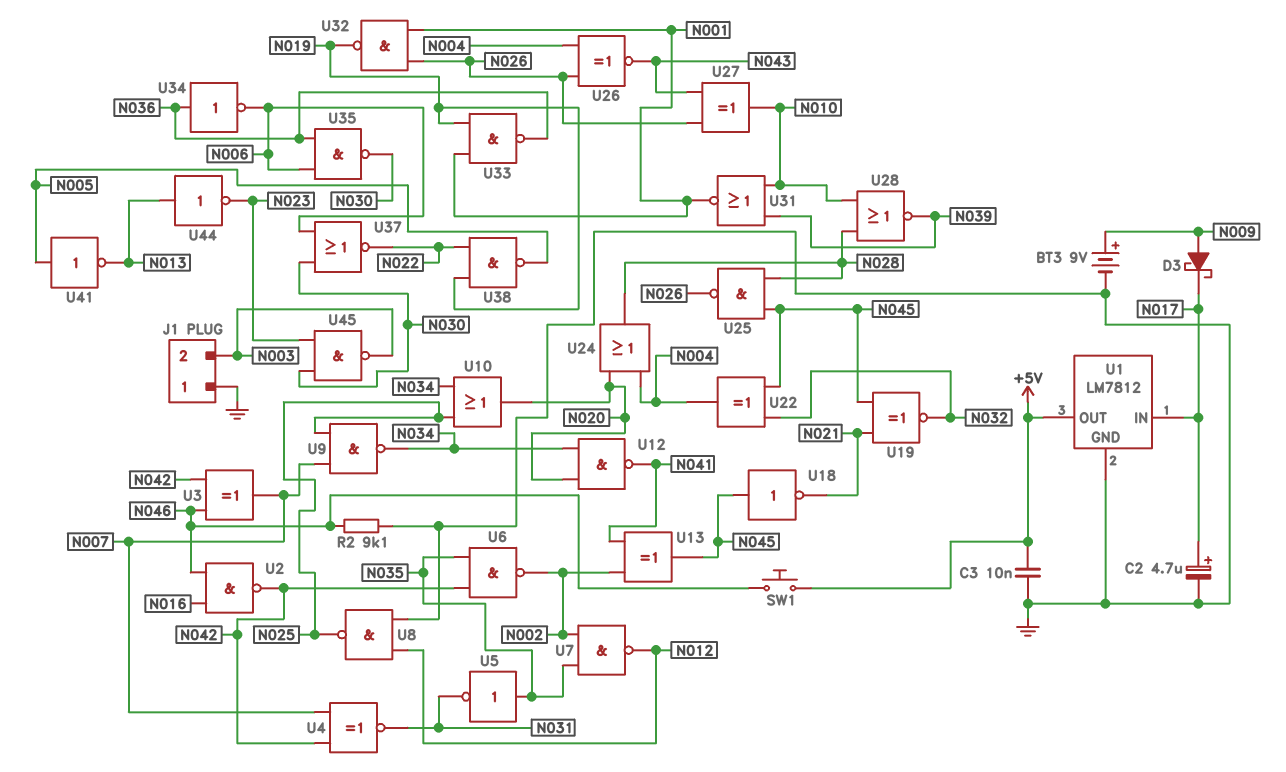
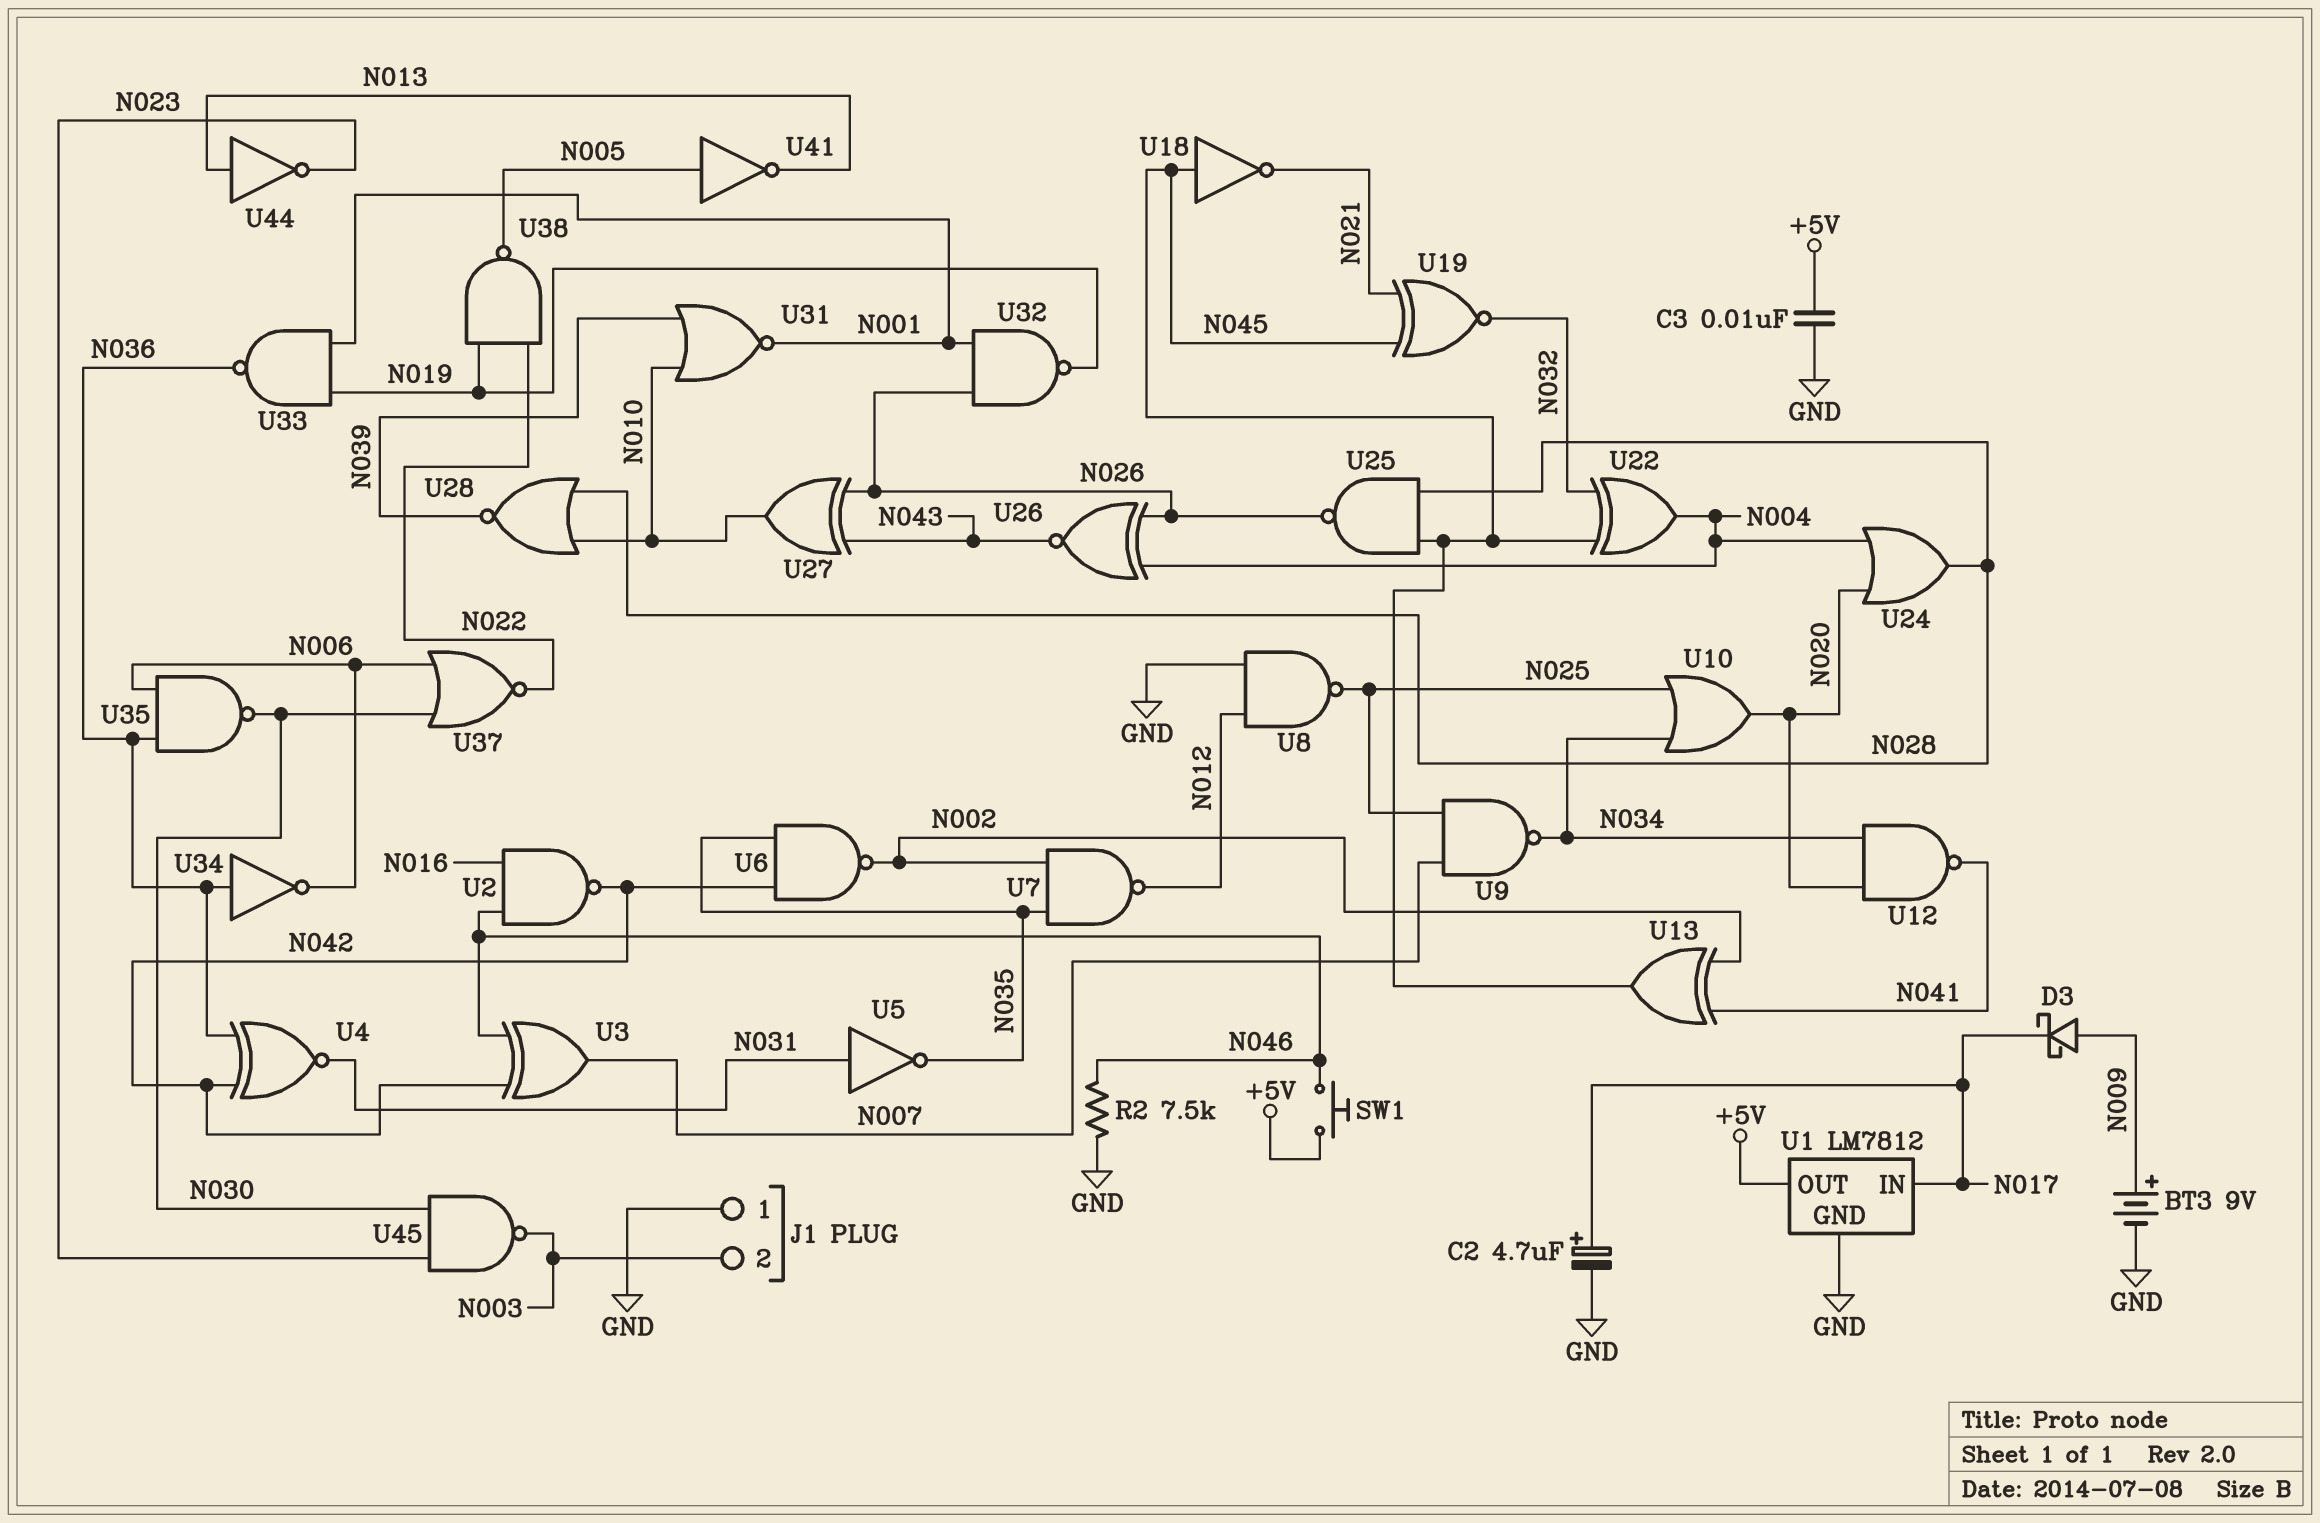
R2: 9.1k (GND, N046) -> 7.5k (GND, N046)
U4: XNOR (in N007, in N042, out N031) -> XNOR (in N036, in N042, out N031)
U5: NOT (in N035, out N031) -> NOT (in N031, out N035)

